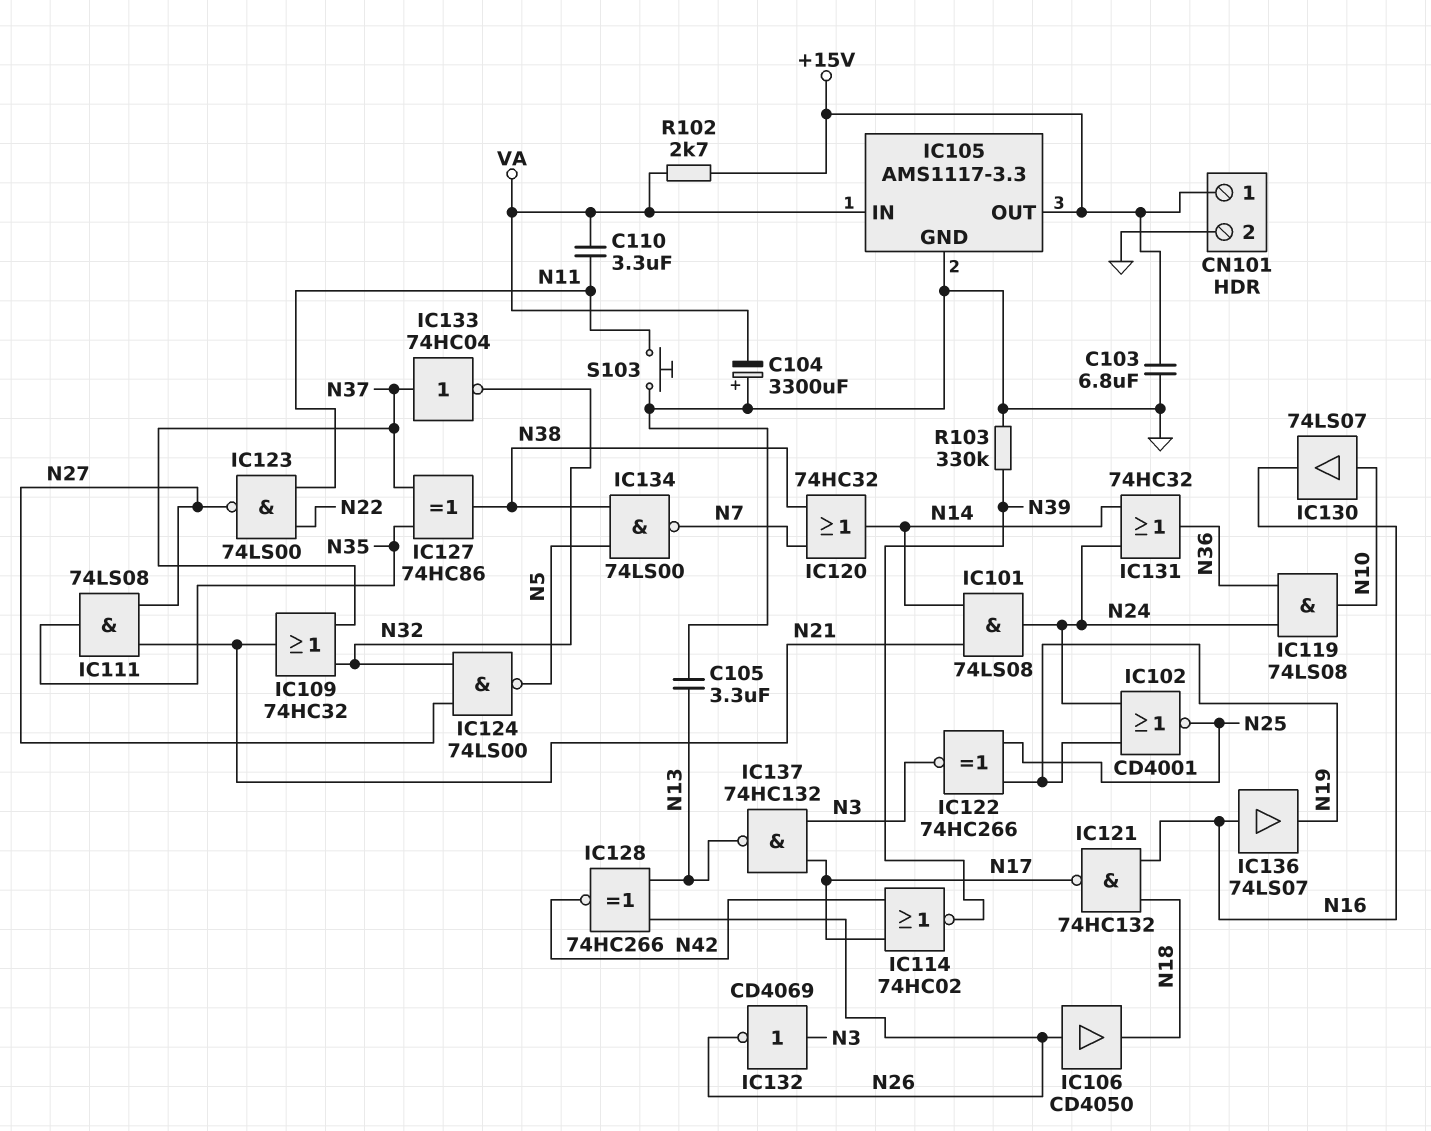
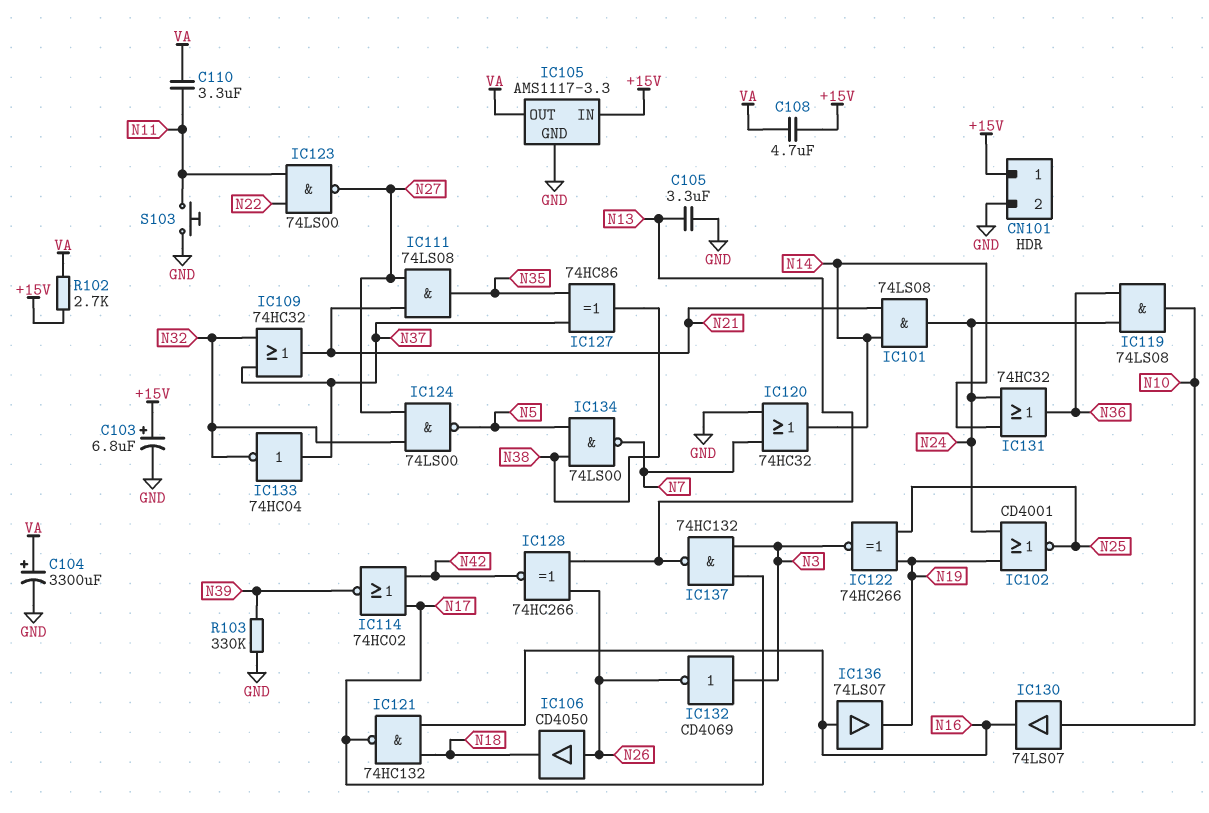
C103: 6.8uF (+15V, GND) -> 6.8uF (plus +15V, minus GND)
C104: 3300uF (plus GND, minus VA) -> 3300uF (plus VA, minus GND)
C108: none -> 4.7uF (+15V, VA)
IC105 pin IN: VA -> +15V
IC105 pin OUT: +15V -> VA
IC120: OR 74HC32 (in N7, in N38, out N14) -> OR 74HC32 (in GND, in N7, out N14)

